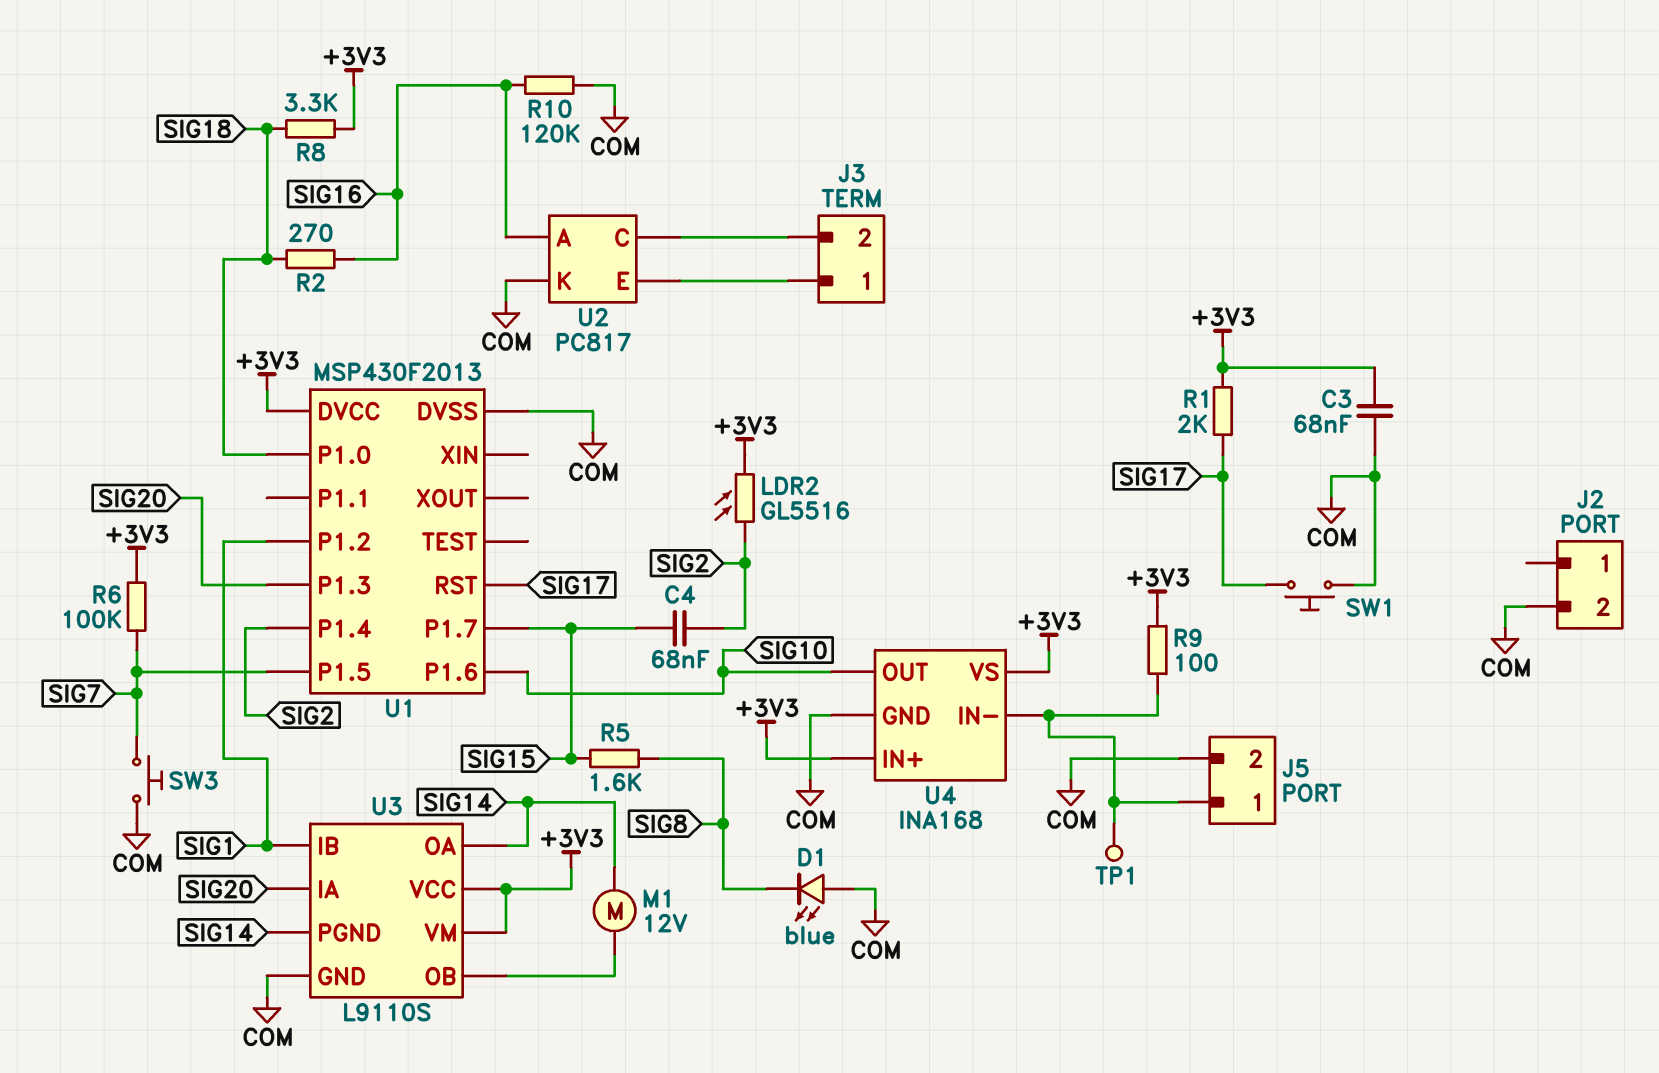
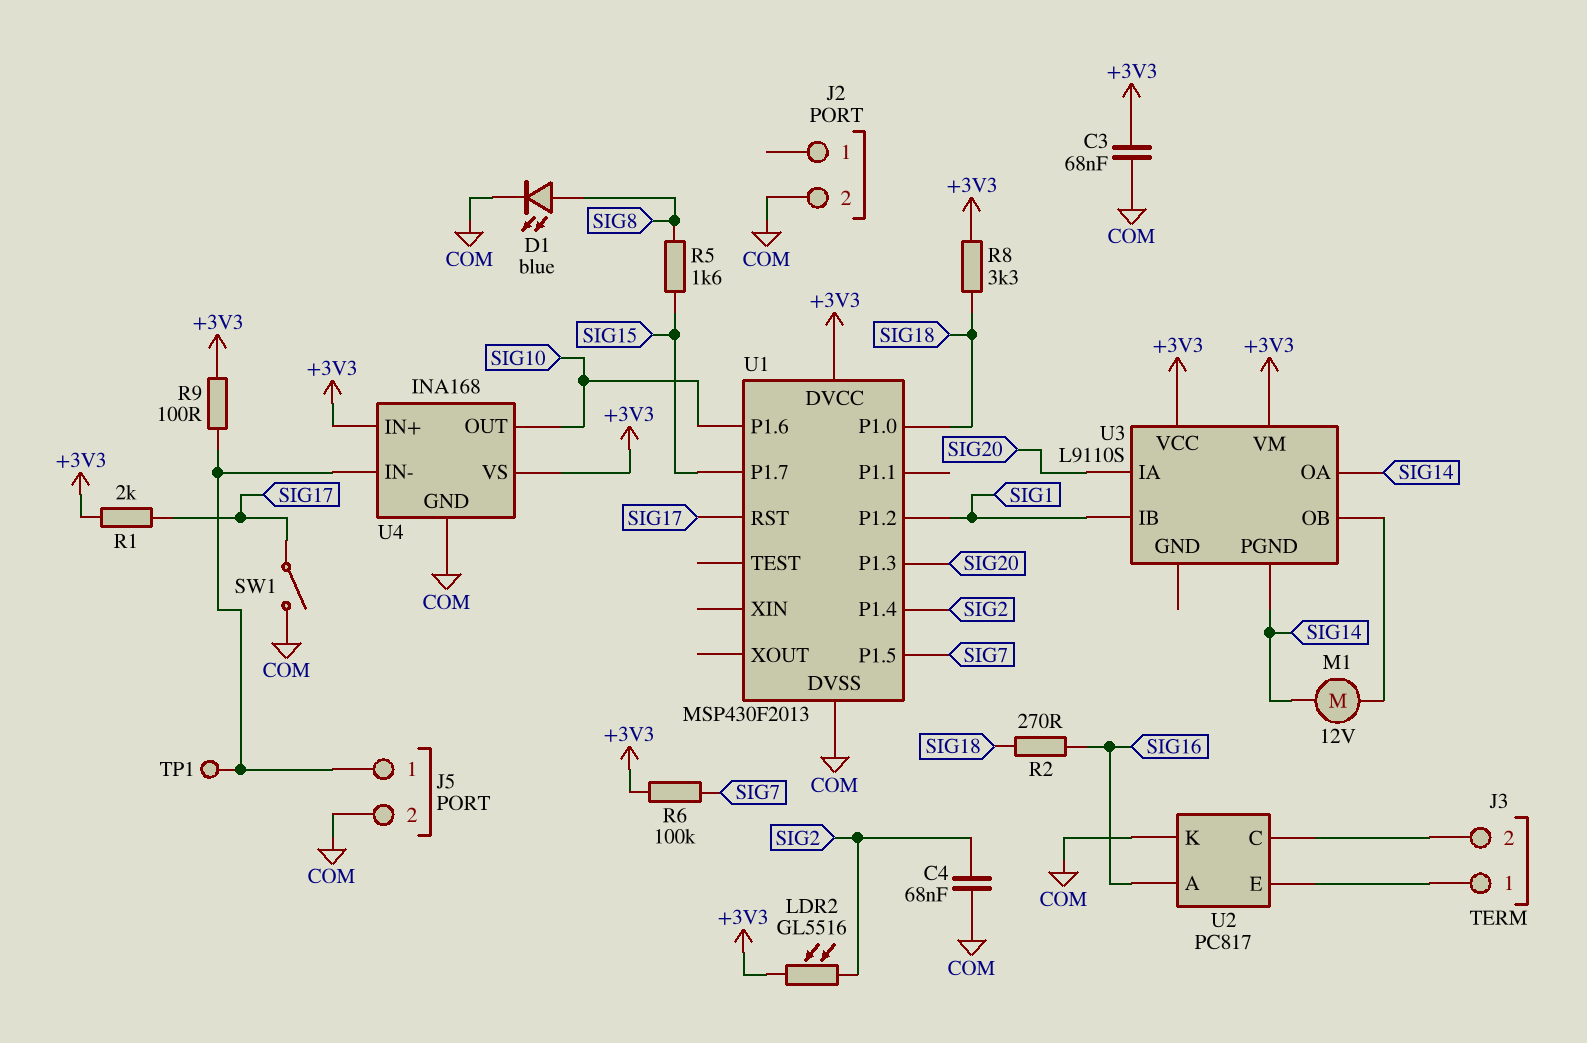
C4: 68nF (SIG2, SIG15) -> 68nF (COM, SIG2)
D1: LED blue (A COM, K SIG8) -> LED blue (A SIG8, K COM)
R10: 120k (COM, SIG16) -> none
SW1: button (COM, SIG17) -> switch (COM, SIG17)
SW3: button (COM, SIG7) -> none
U3 pin GND: COM -> none

